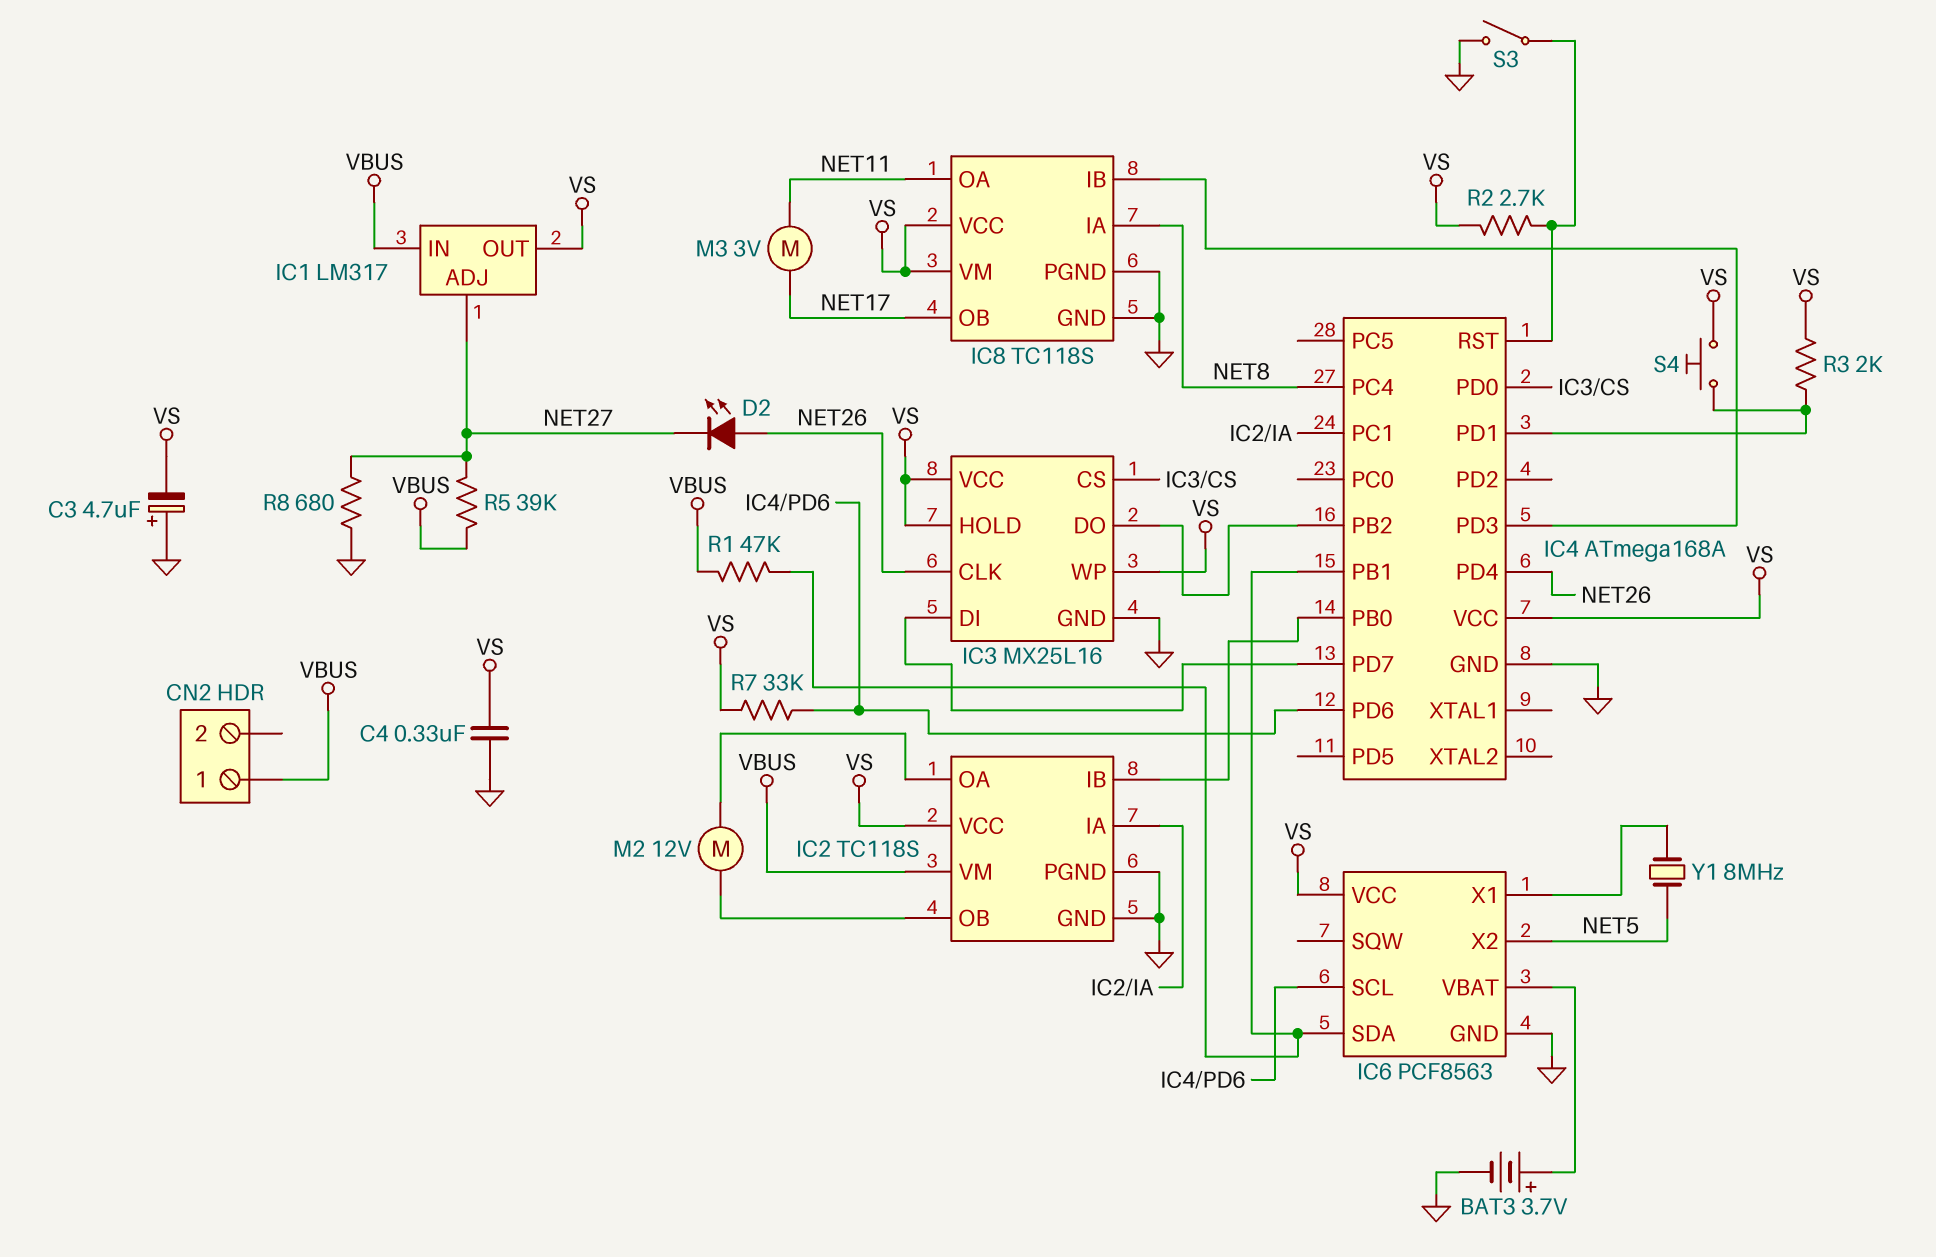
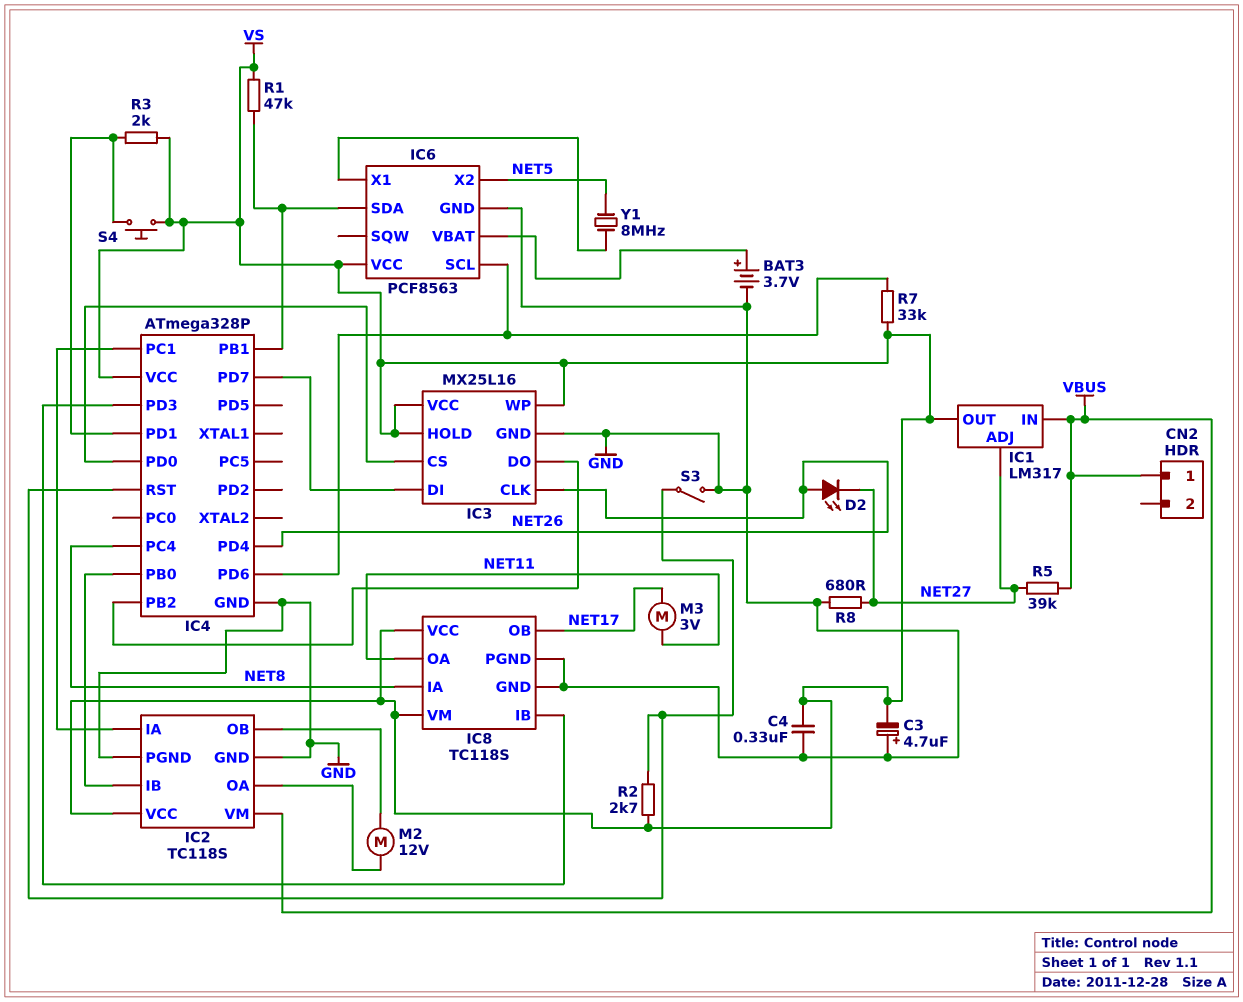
IC4: ATmega168A -> ATmega328P
R1: 47k (IC4/PB1, VBUS) -> 47k (IC4/PB1, VS)

